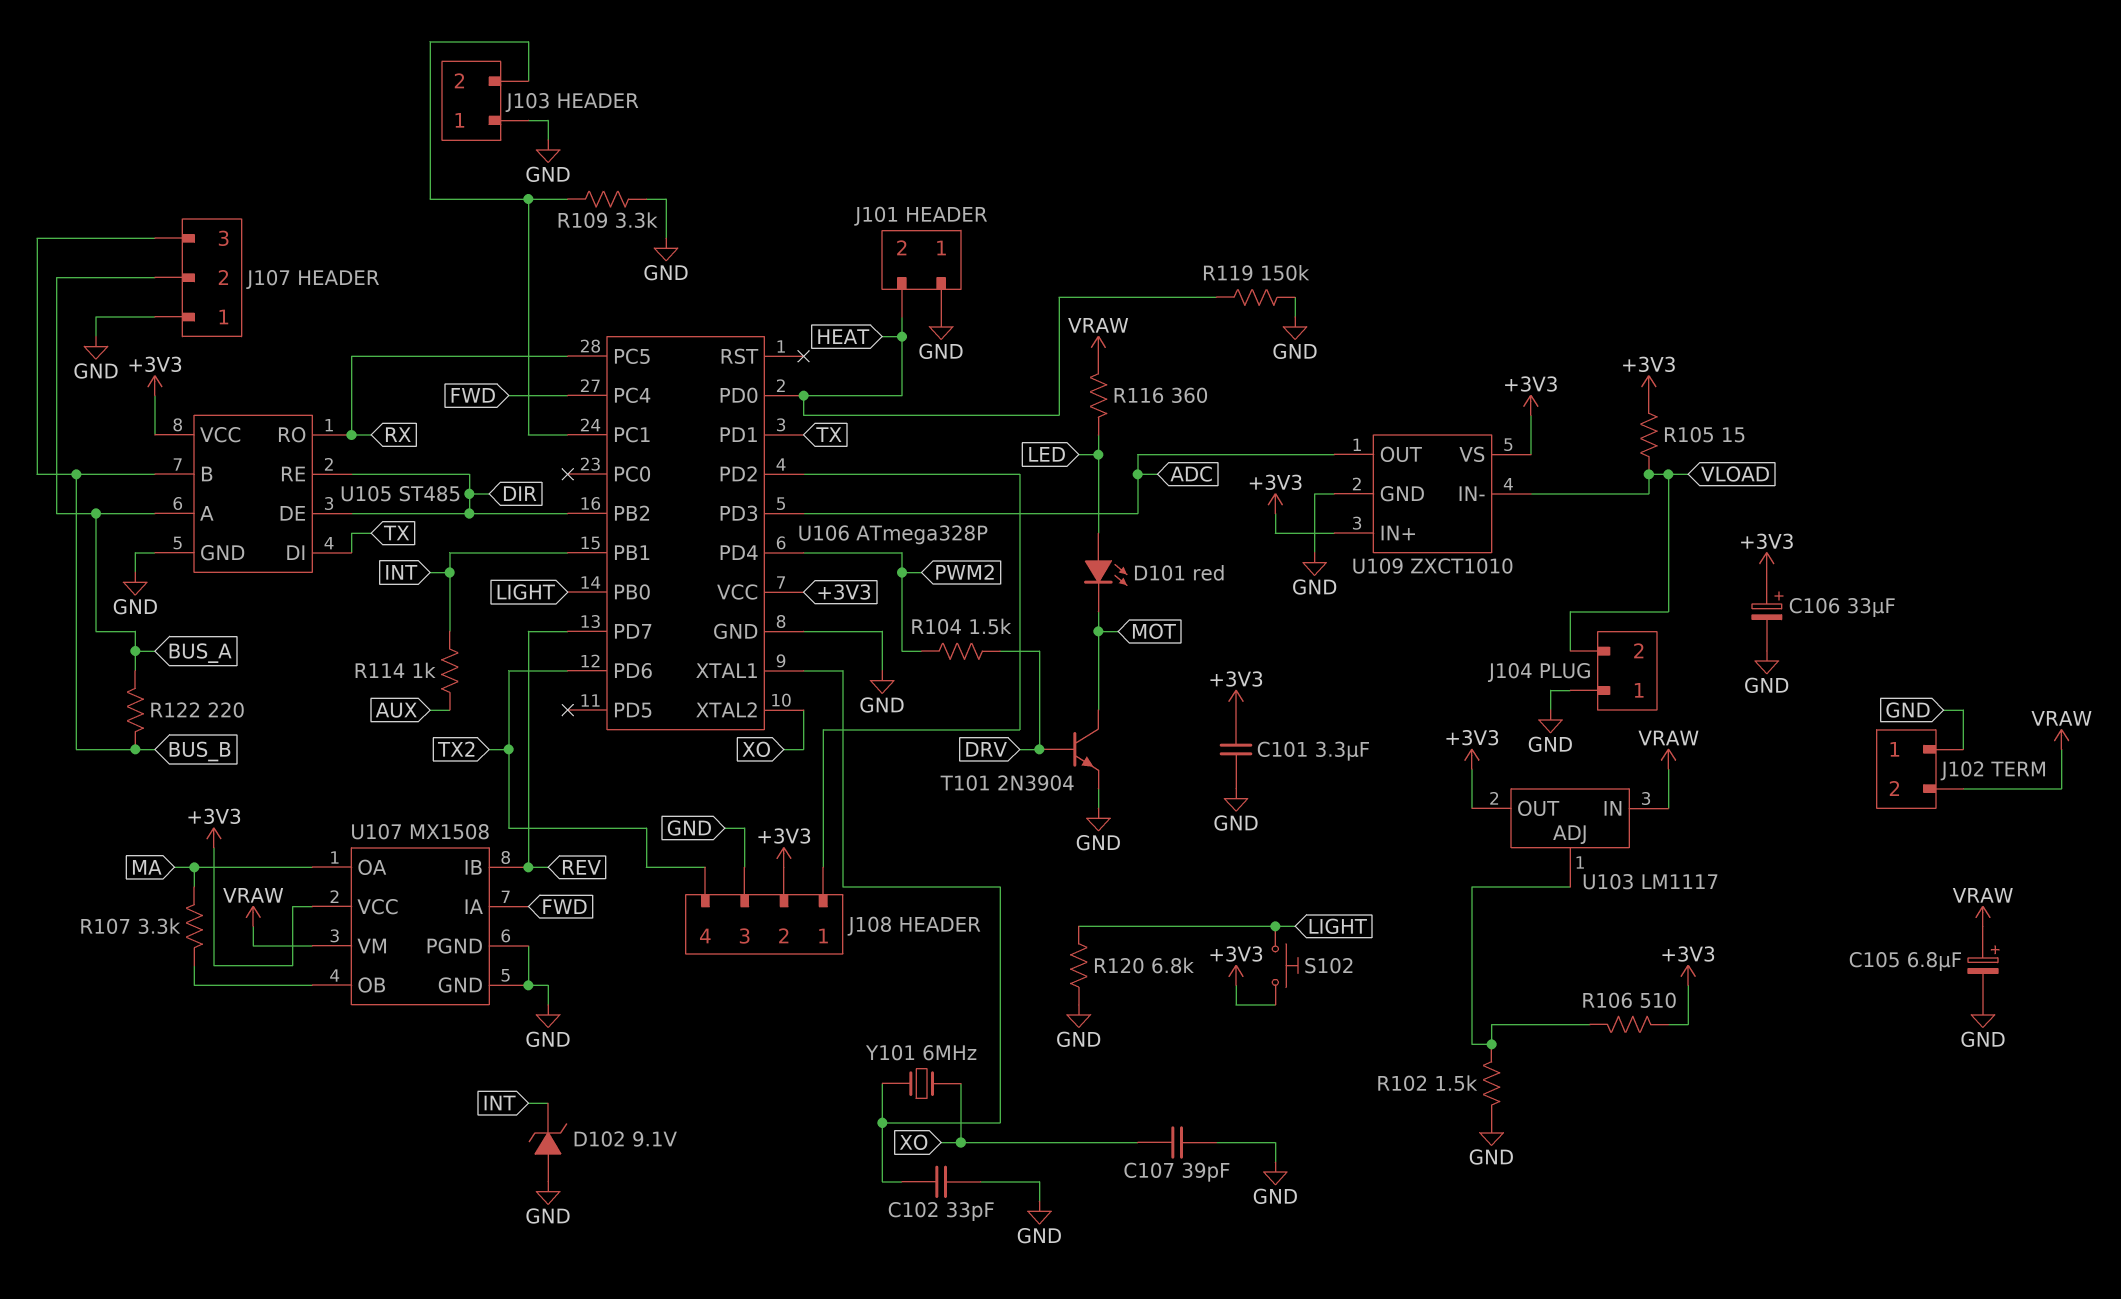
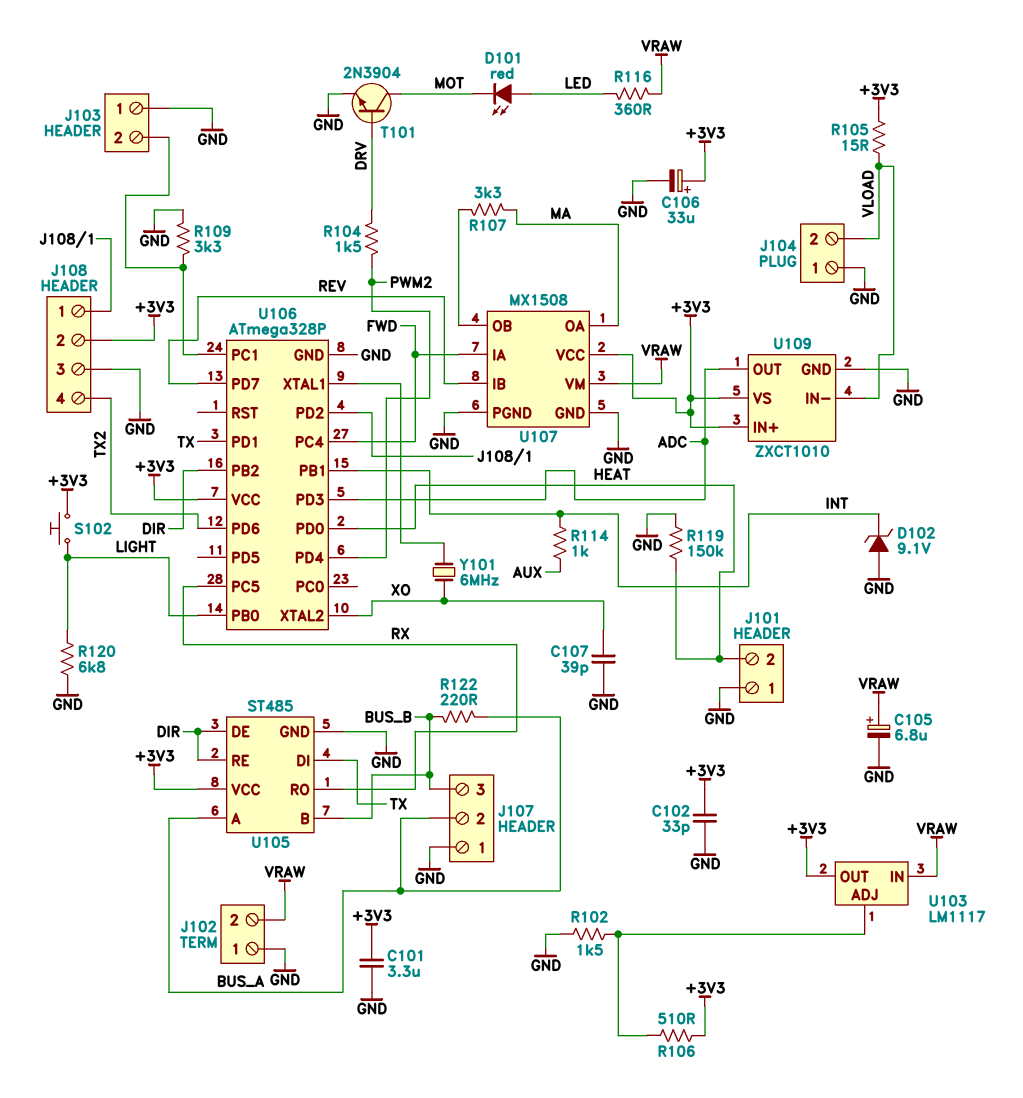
C102: 33pF (GND, U106/XTAL1) -> 33pF (+3V3, GND)

